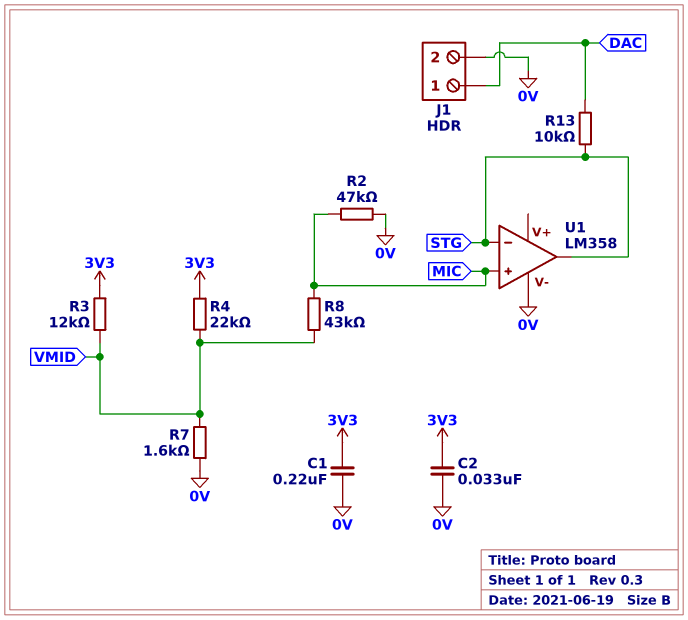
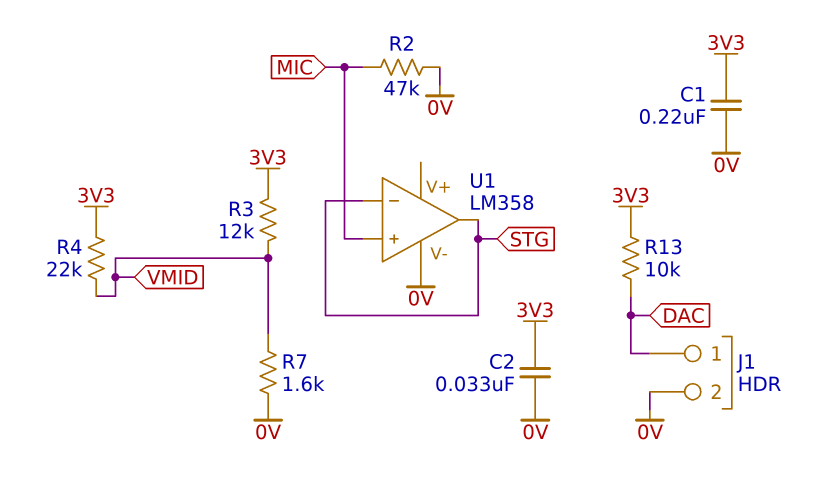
R8: 43k (MIC, VMID) -> none
R13: 10k (DAC, STG) -> 10k (3V3, DAC)

